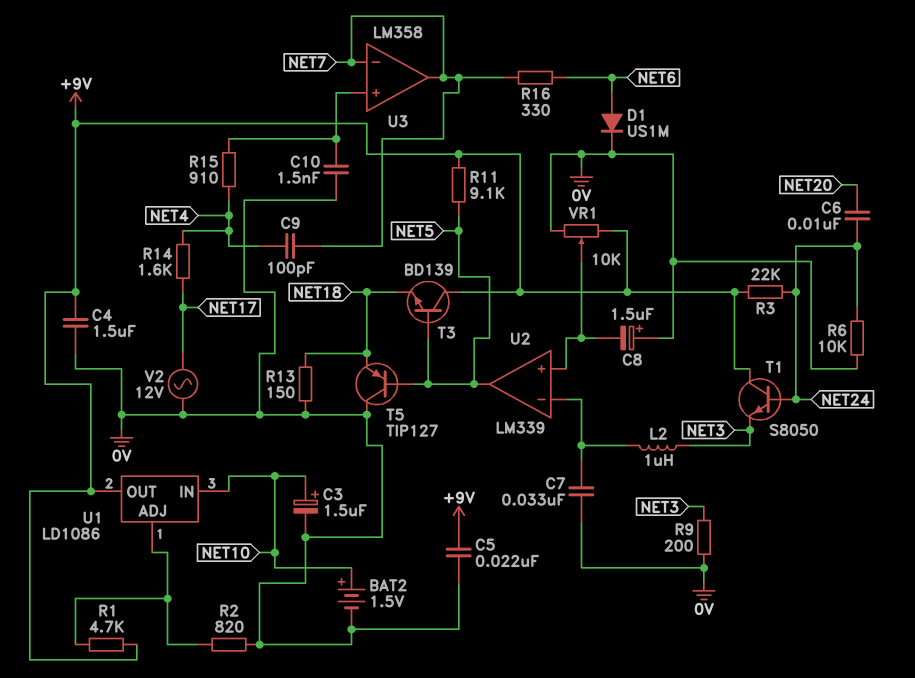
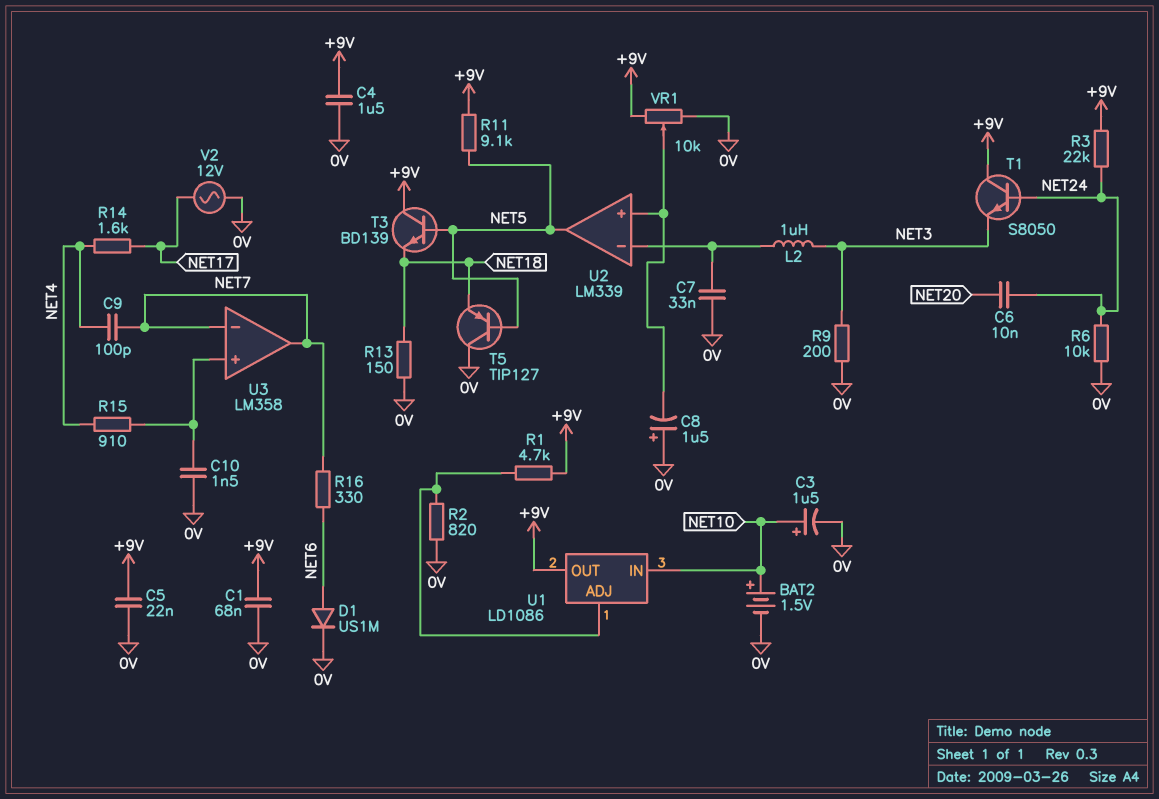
C1: none -> 68nF (+9V, 0V)

